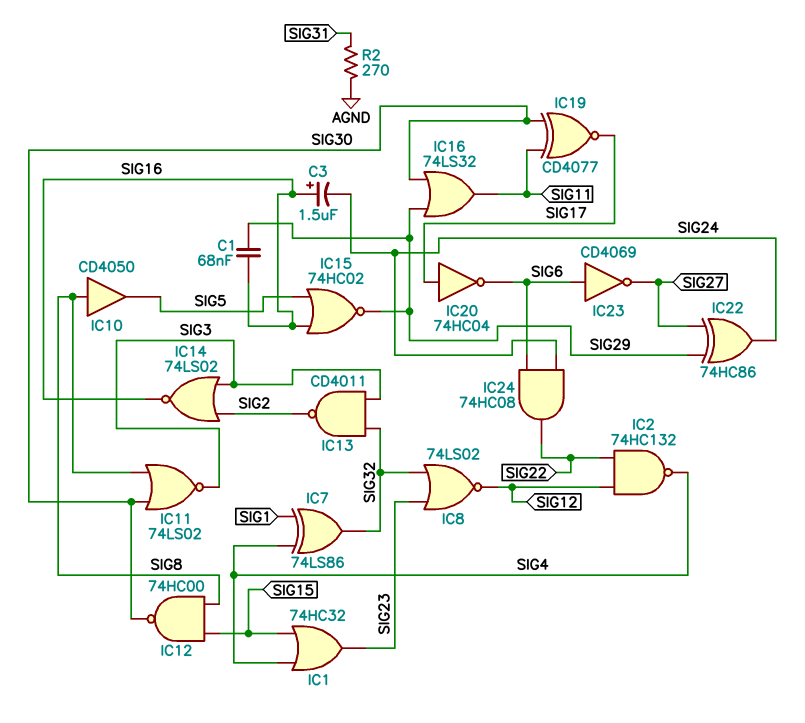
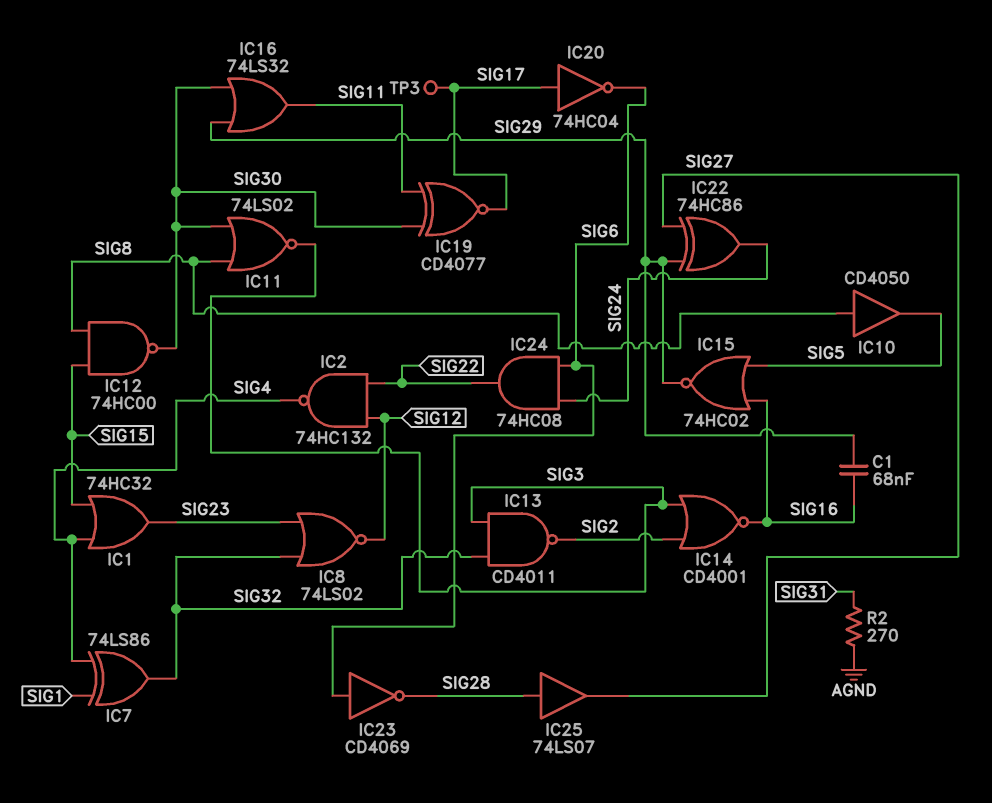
C3: 1.5uF (plus SIG16, minus SIG24) -> none
IC14: NOR 74LS02 (in SIG2, in SIG3, out SIG16) -> NOR CD4001 (in SIG2, in SIG3, out SIG16)
IC23: NOT CD4069 (in SIG6, out SIG27) -> NOT CD4069 (in SIG6, out SIG28)
IC25: none -> buffer 74LS07 (in SIG28, out SIG27)
TP3: none -> test point (SIG17)

